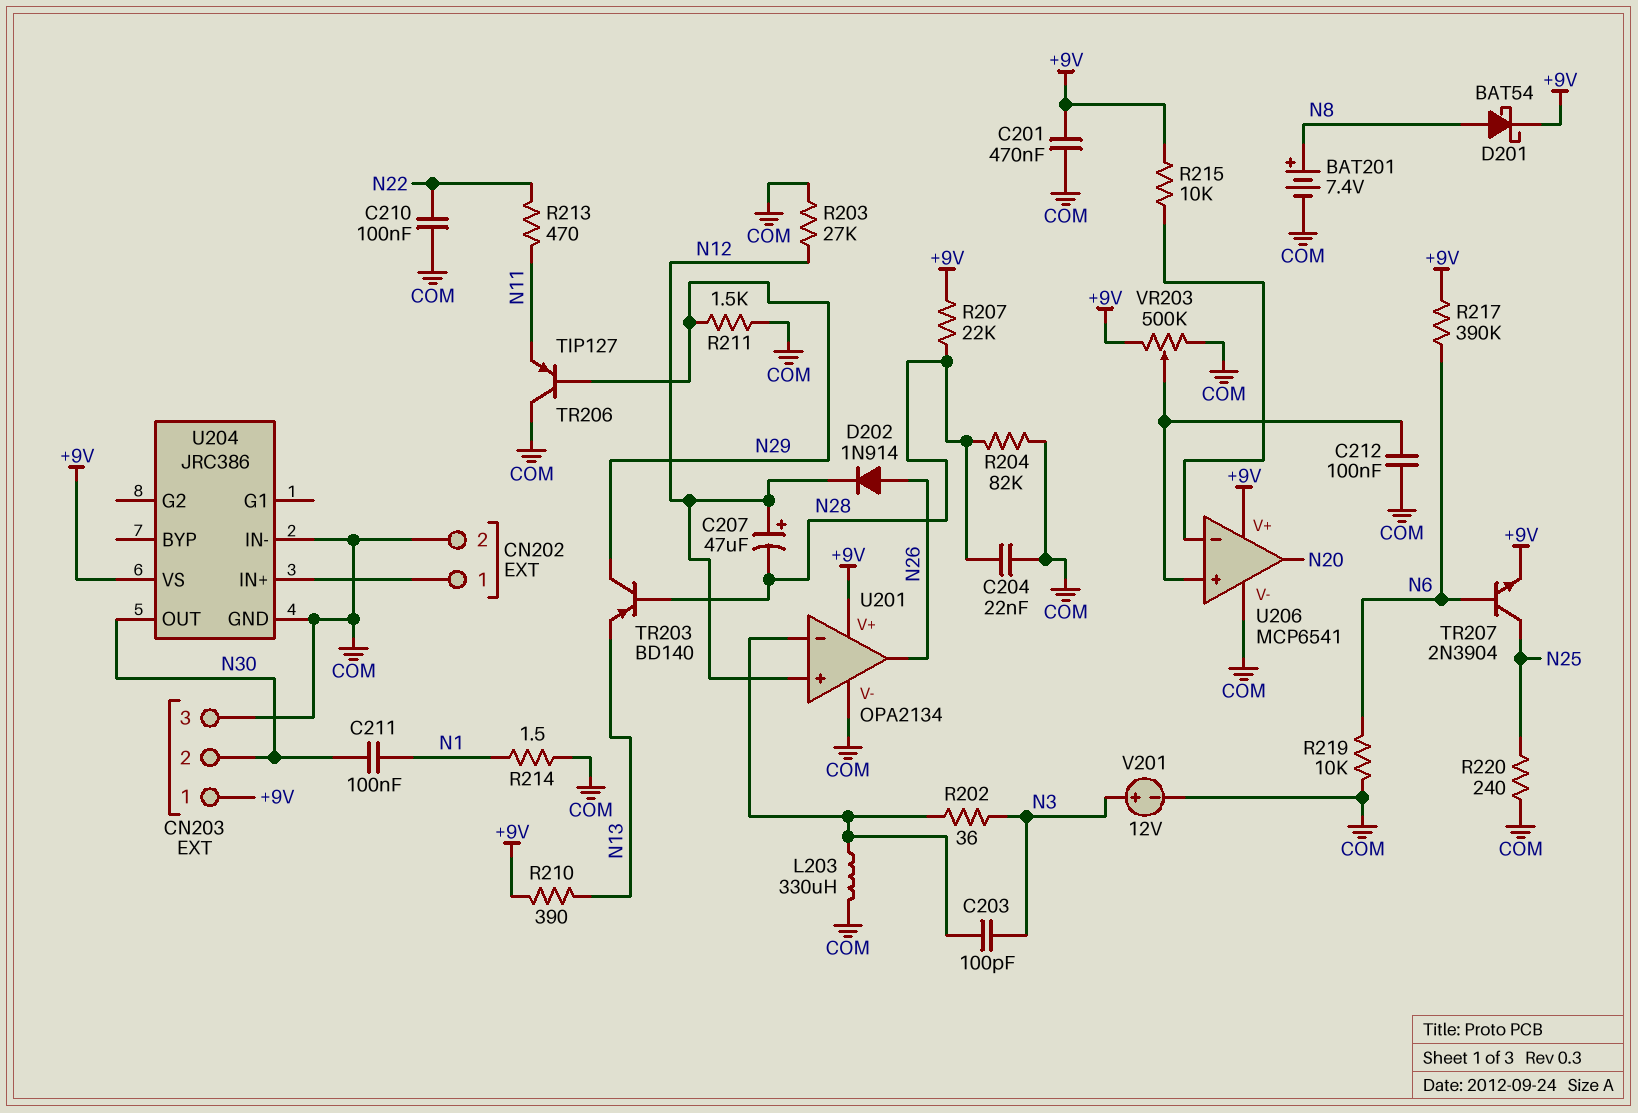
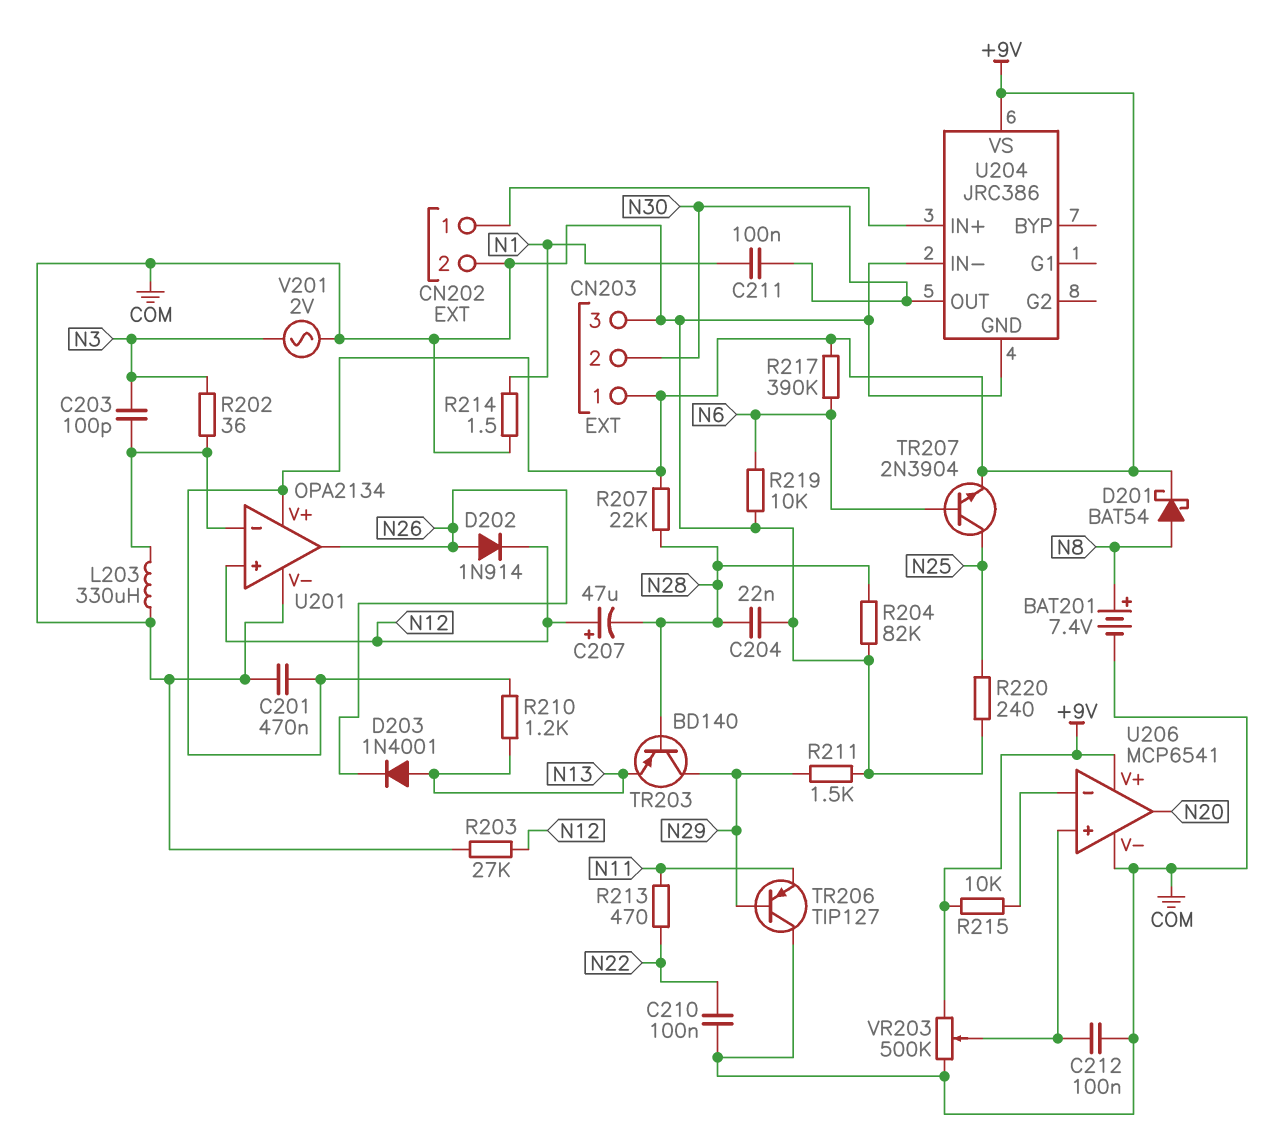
D203: none -> diode 1N4001 (A N13, K N26)
R210: 390 (+9V, N13) -> 1.2k (+9V, N13)
V201: 12V (plus N3, minus COM) -> AC 2V (COM, N3)

